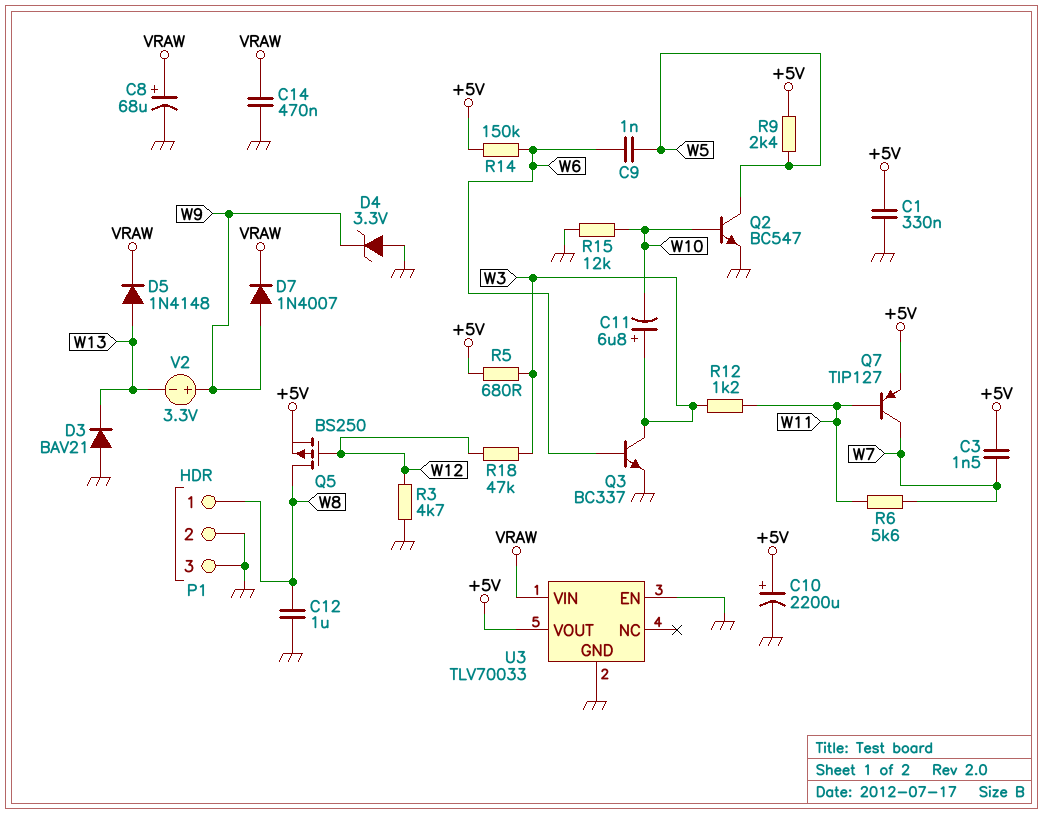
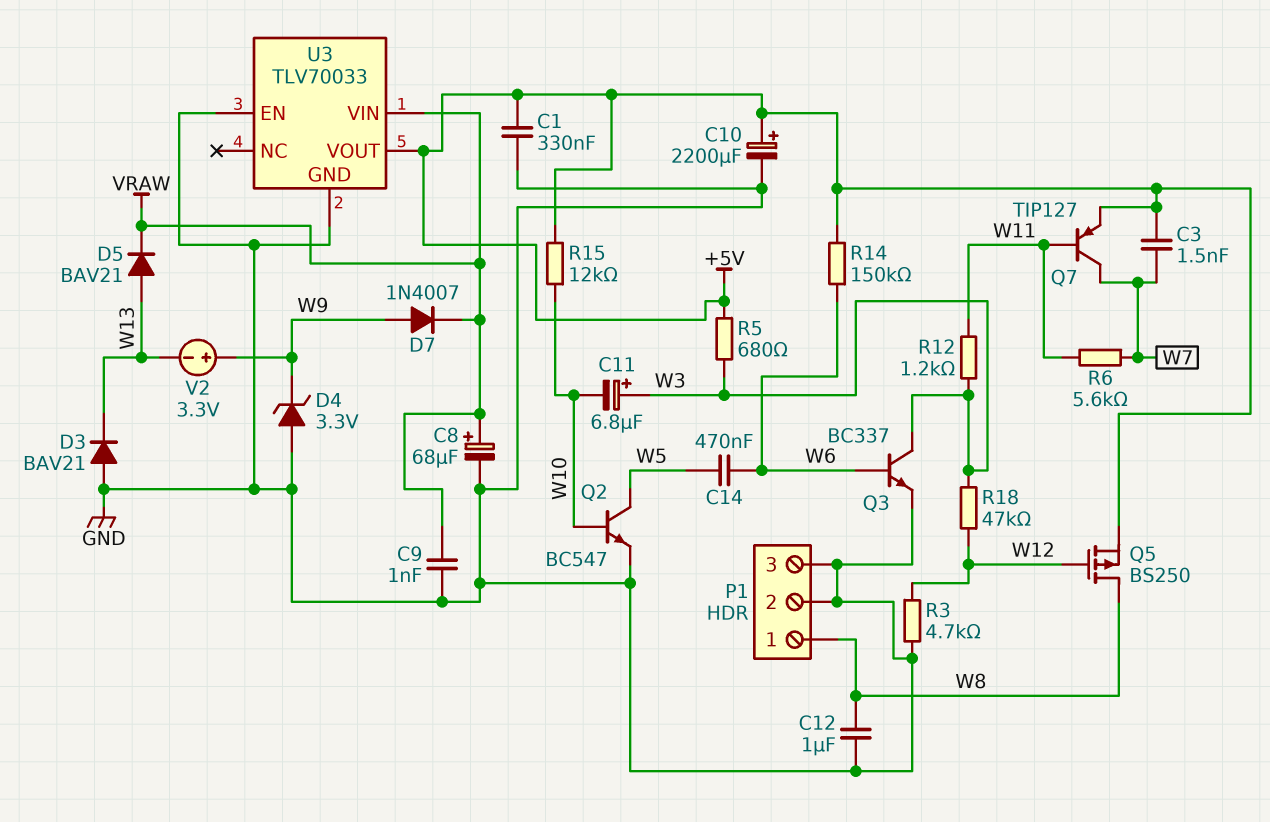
C9: 1nF (W5, W6) -> 1nF (GND, VRAW)
C14: 470nF (GND, VRAW) -> 470nF (W5, W6)
D5: diode 1N4148 (A W13, K VRAW) -> diode BAV21 (A W13, K VRAW)
R9: 2.4k (+5V, W5) -> none
R15: 12k (GND, W10) -> 12k (+5V, W10)

